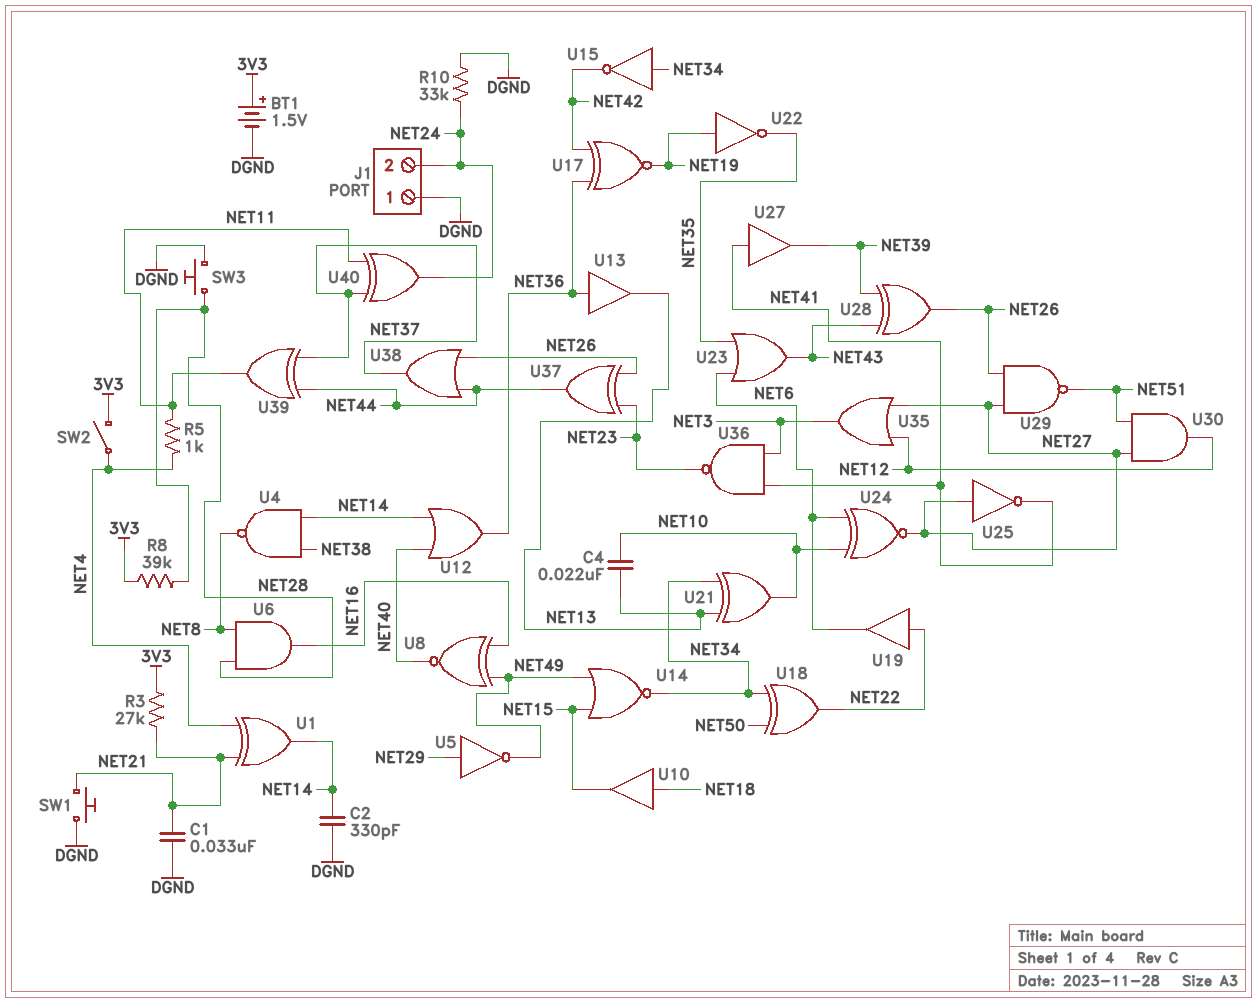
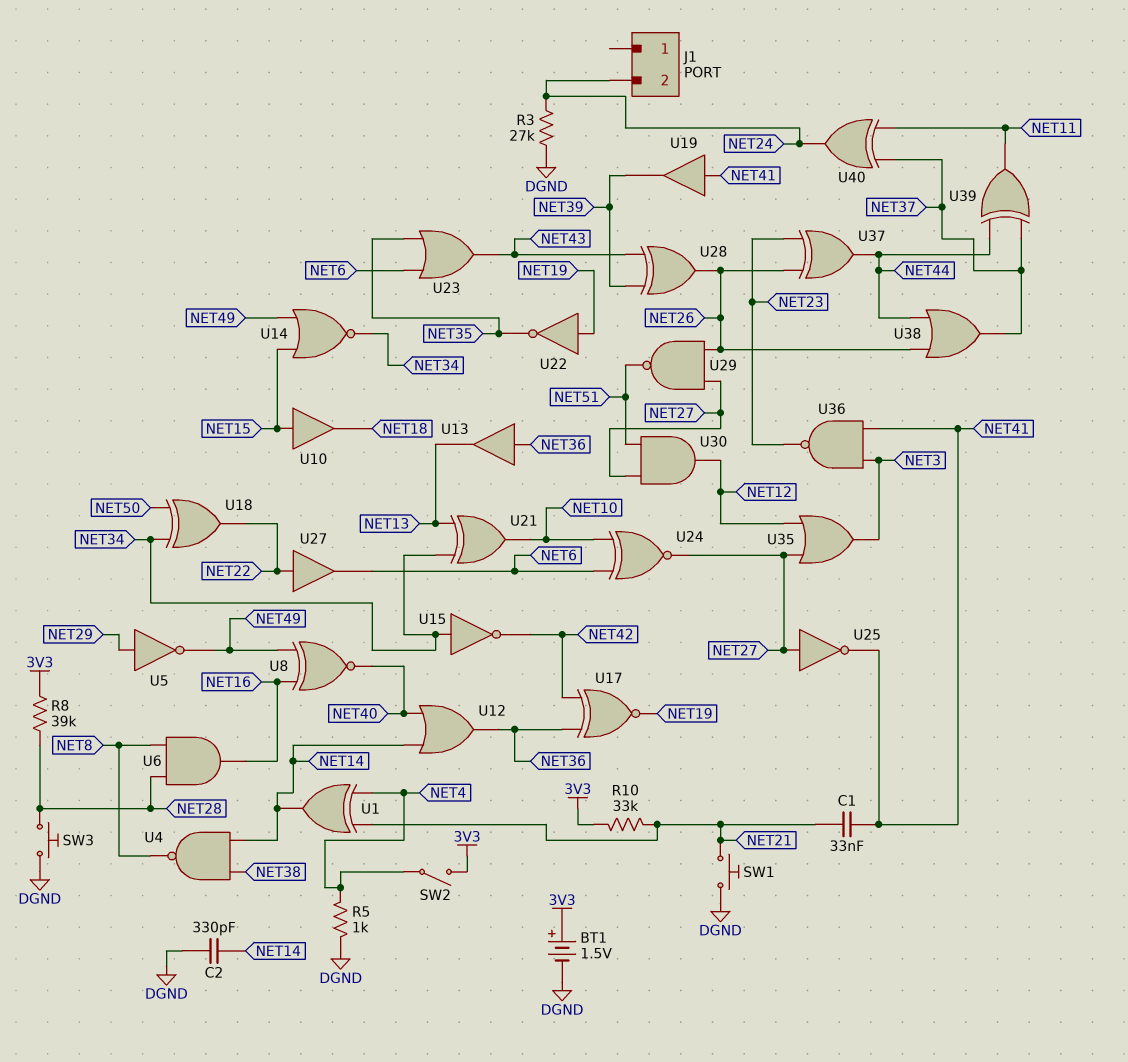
C1: 33nF (DGND, NET21) -> 33nF (NET21, NET41)
C4: 22nF (NET10, NET13) -> none
J1 pin 1: DGND -> none
R3: 27k (3V3, NET21) -> 27k (DGND, NET24)
R5: 1k (NET4, NET11) -> 1k (DGND, NET4)
R10: 33k (DGND, NET24) -> 33k (3V3, NET21)
U10: buffer (in NET18, out NET15) -> buffer (in NET15, out NET18)
U19: buffer (in NET22, out NET6) -> buffer (in NET41, out NET39)
U27: buffer (in NET41, out NET39) -> buffer (in NET22, out NET6)

